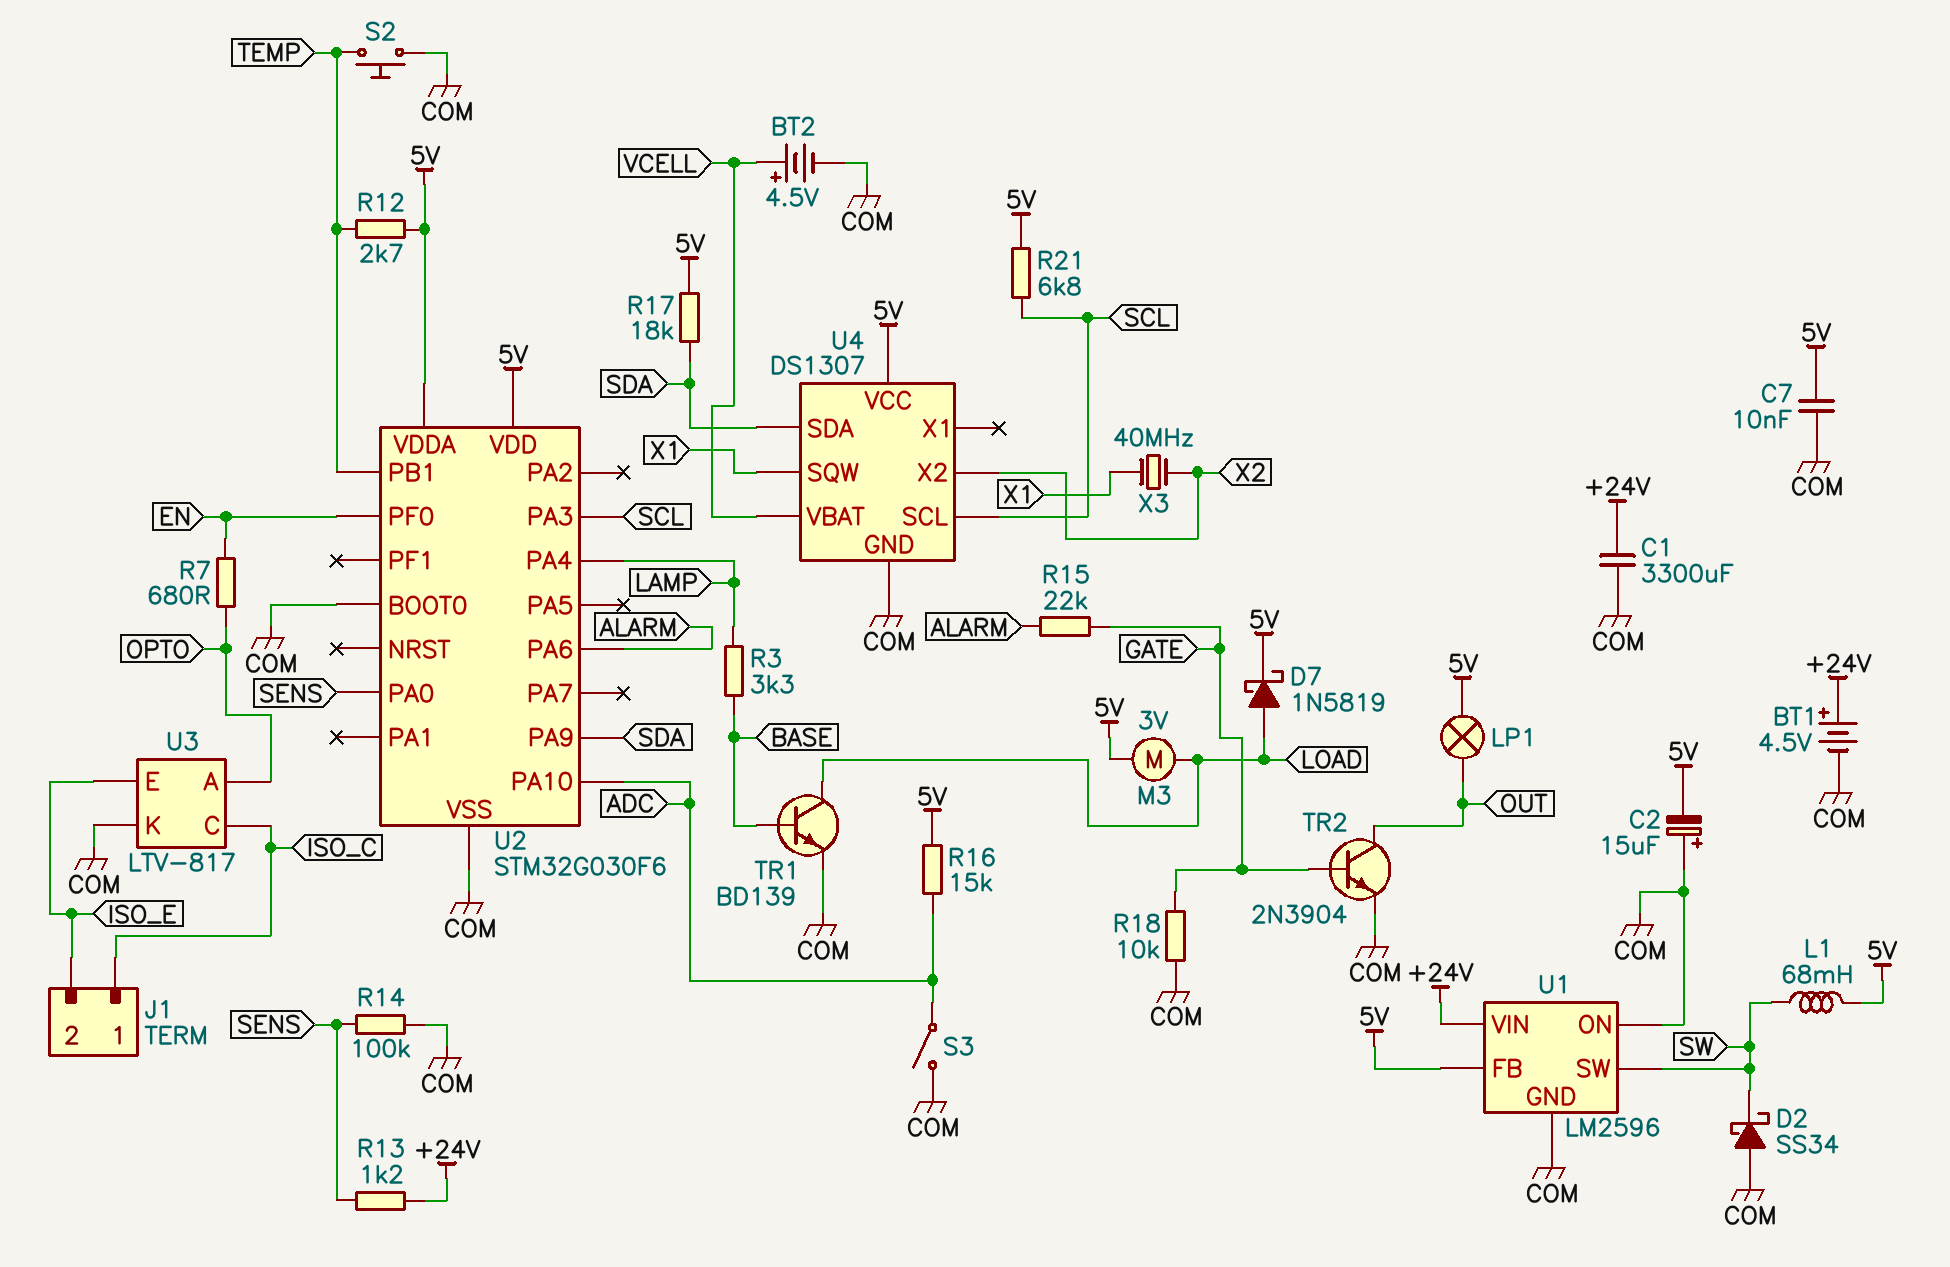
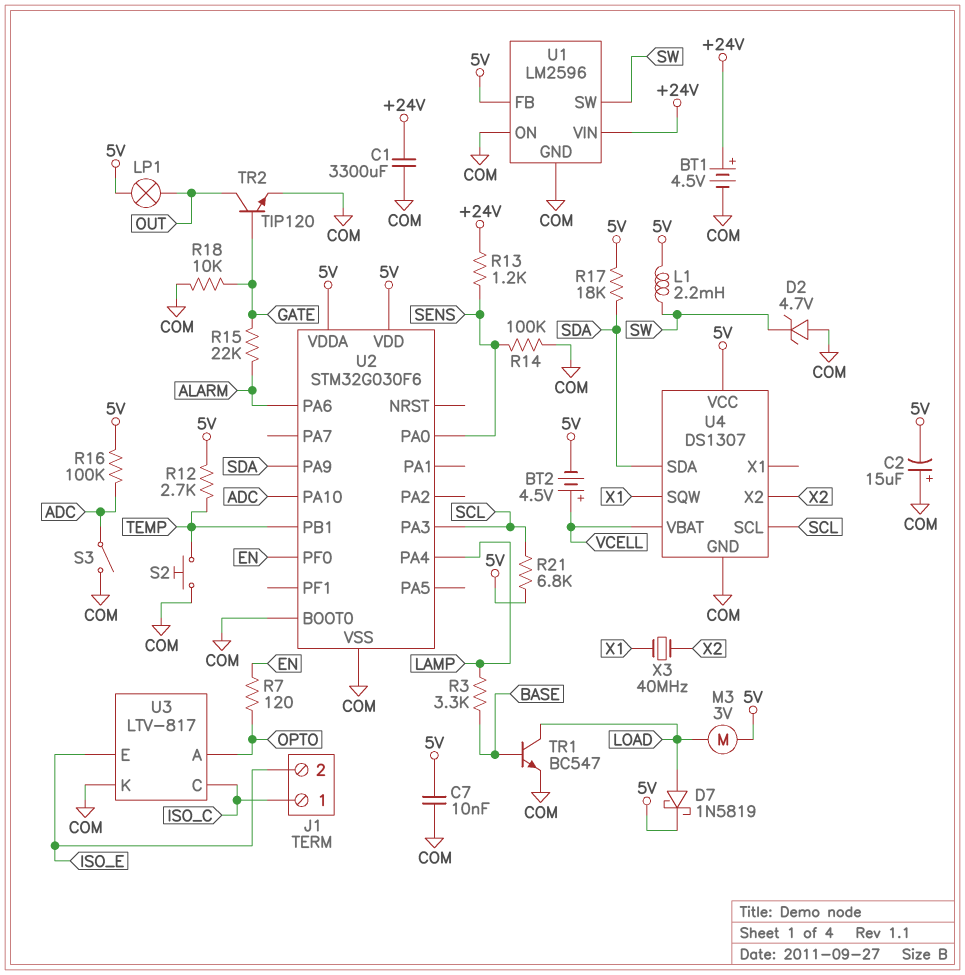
BT2: 4.5V (plus VCELL, minus COM) -> 4.5V (plus VCELL, minus 5V)
D2: schottky SS34 (A COM, K SW) -> zener 4.7V (A COM, K SW)
L1: 68mH (5V, SW) -> 2.2mH (5V, SW)
R7: 680 (EN, OPTO) -> 120 (EN, OPTO)
R16: 15k (5V, ADC) -> 100k (5V, ADC)
TR1: NPN BD139 (B BASE, C LOAD, E COM) -> NPN BC547 (B BASE, C LOAD, E COM)
TR2: NPN 2N3904 (B GATE, C OUT, E COM) -> NPN TIP120 (B GATE, C OUT, E COM)

